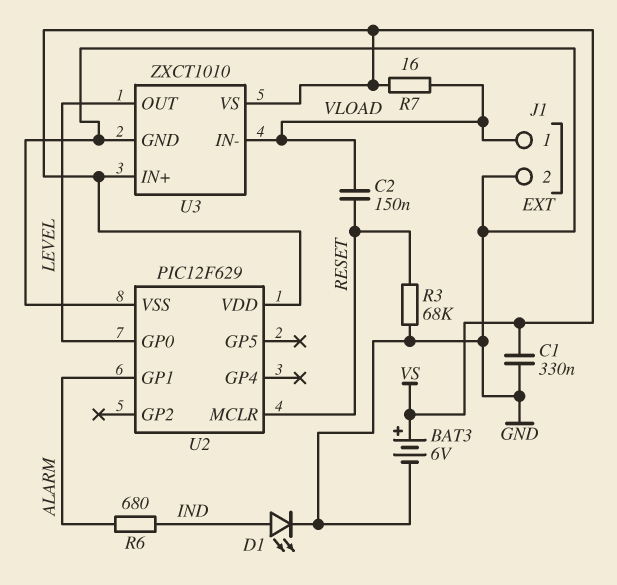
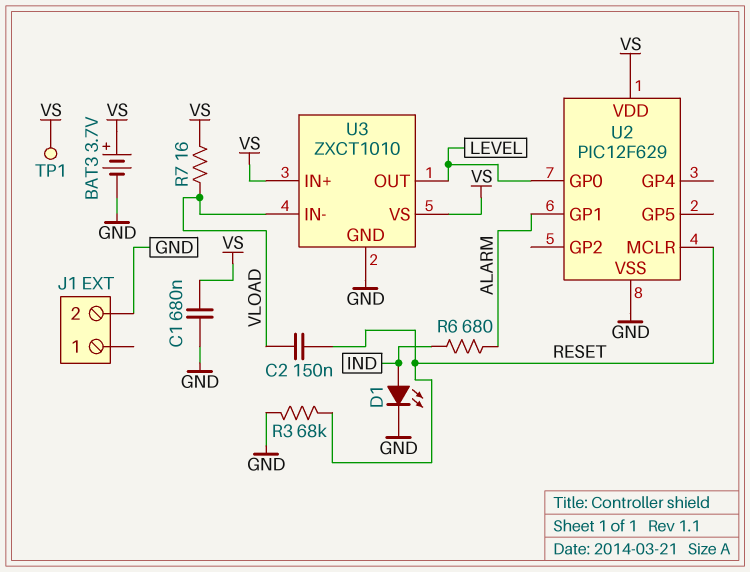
BAT3: 6V (plus VS, minus GND) -> 3.7V (plus VS, minus GND)
C1: 330nF (GND, VS) -> 680nF (GND, VS)
J1 pin 1: VLOAD -> none
TP1: none -> test point (VS)

